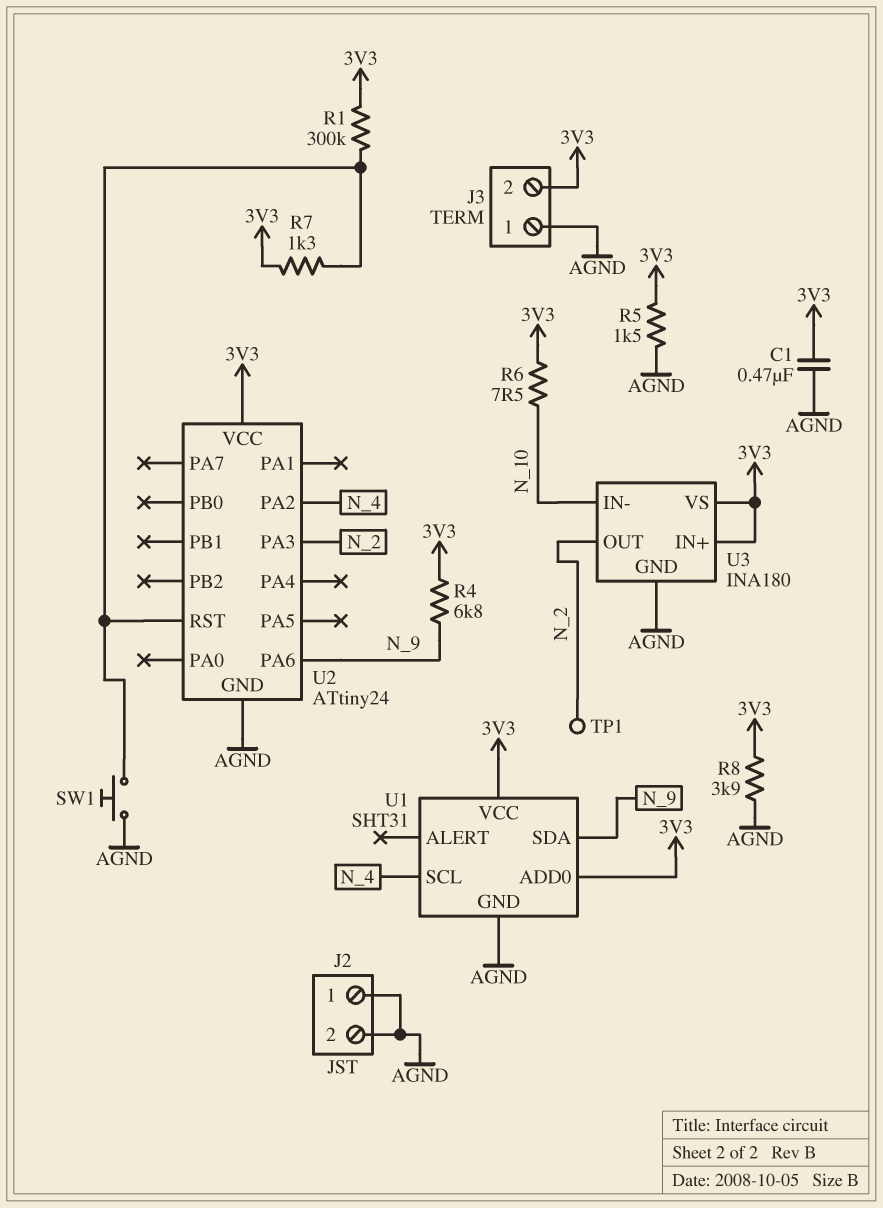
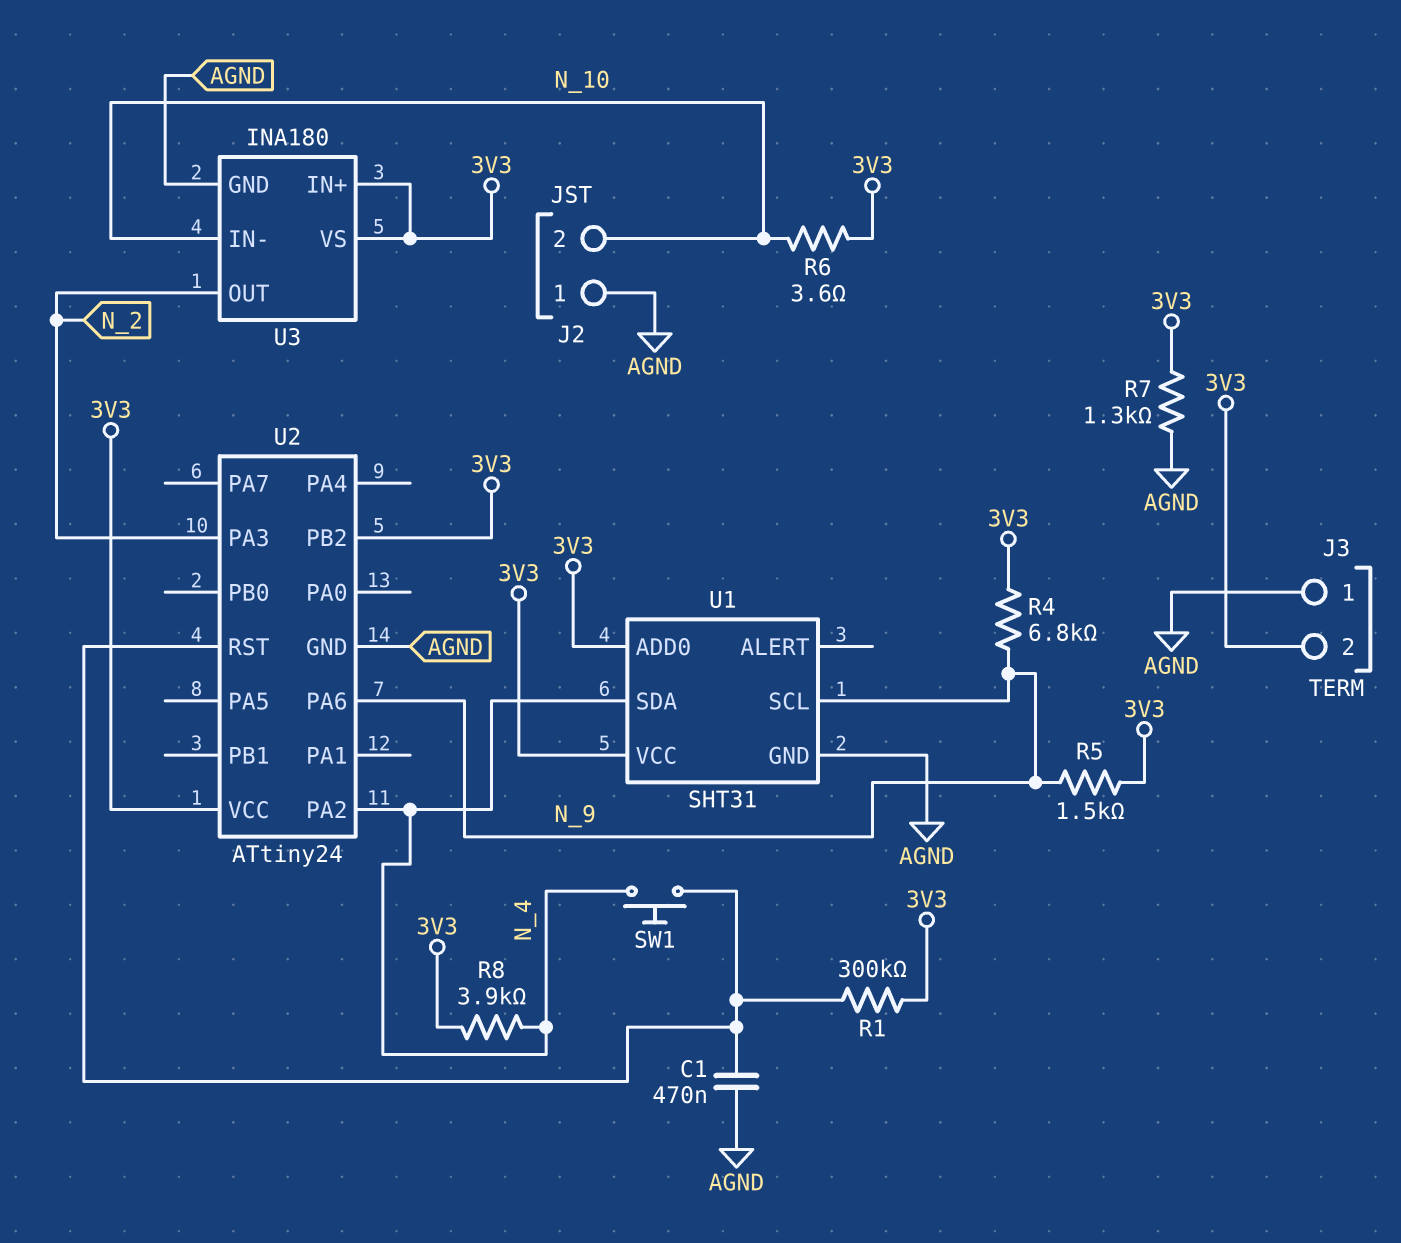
C1: 470nF (3V3, AGND) -> 470nF (AGND, U2/RST)
J2 pin 2: AGND -> N_10
R5: 1.5k (3V3, AGND) -> 1.5k (3V3, N_9)
R6: 7.5 (3V3, N_10) -> 3.6 (3V3, N_10)
R7: 1.3k (3V3, U2/RST) -> 1.3k (3V3, AGND)
R8: 3.9k (3V3, AGND) -> 3.9k (3V3, N_4)
SW1: button (AGND, U2/RST) -> button (N_4, U2/RST)
TP1: test point (N_2) -> none
U1 pin SCL: N_4 -> N_9
U1 pin SDA: N_9 -> N_4
U2 pin PB2: none -> 3V3

